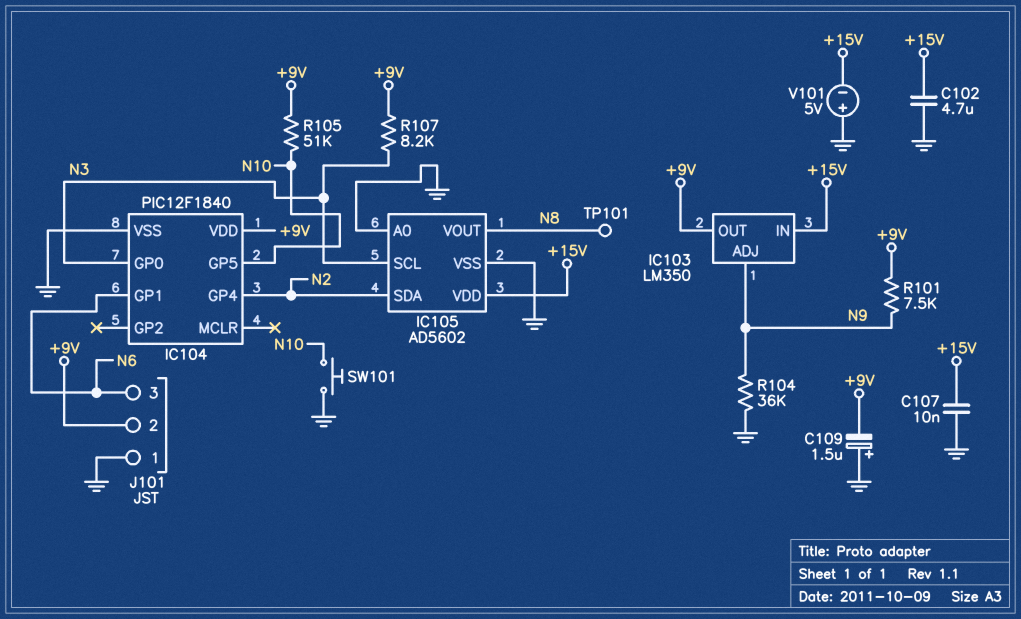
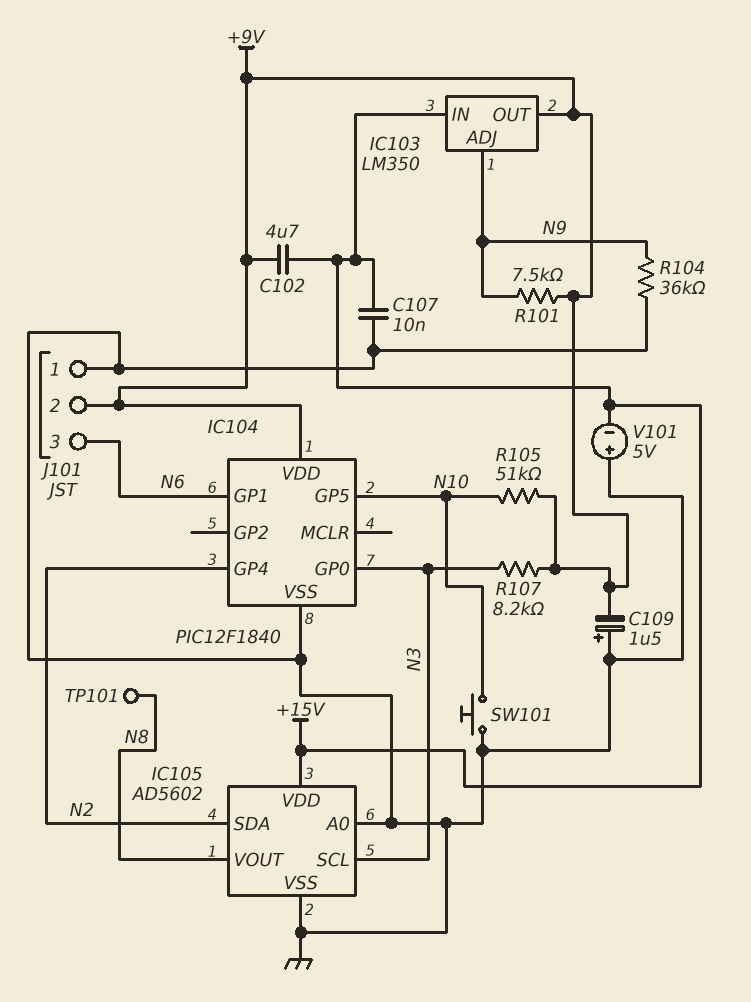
C102: 4.7uF (+15V, GND) -> 4.7uF (+9V, +15V)

